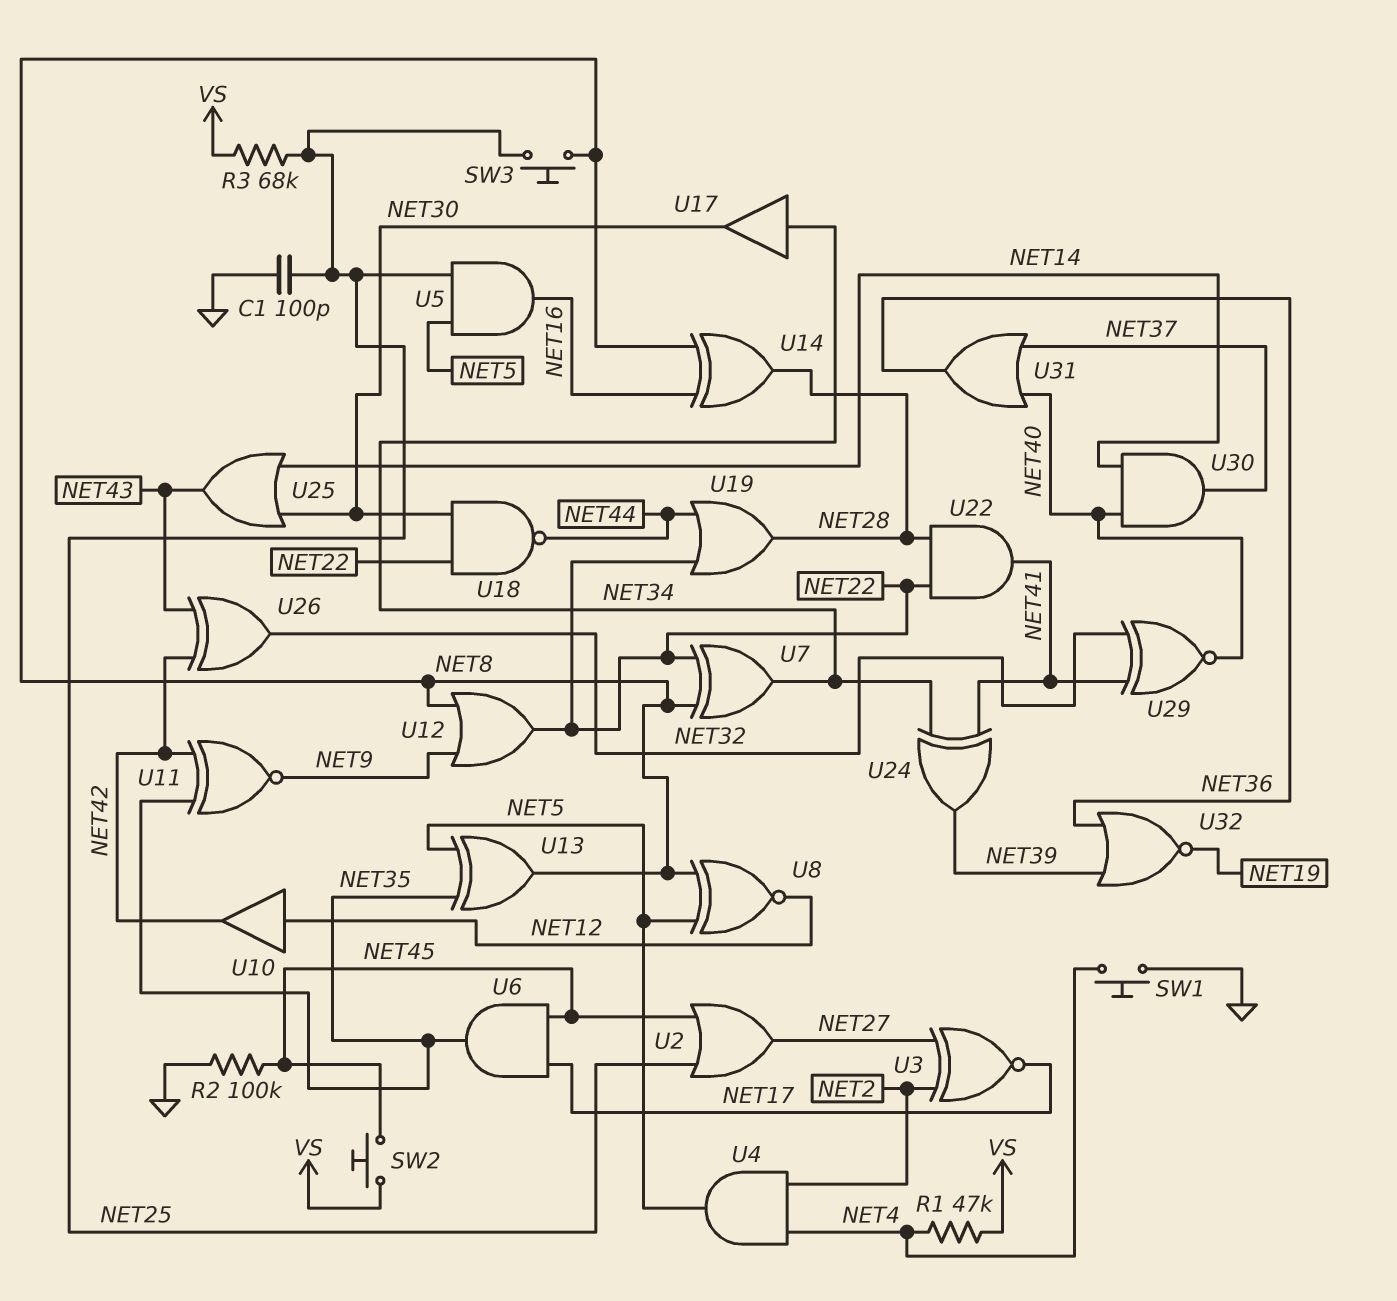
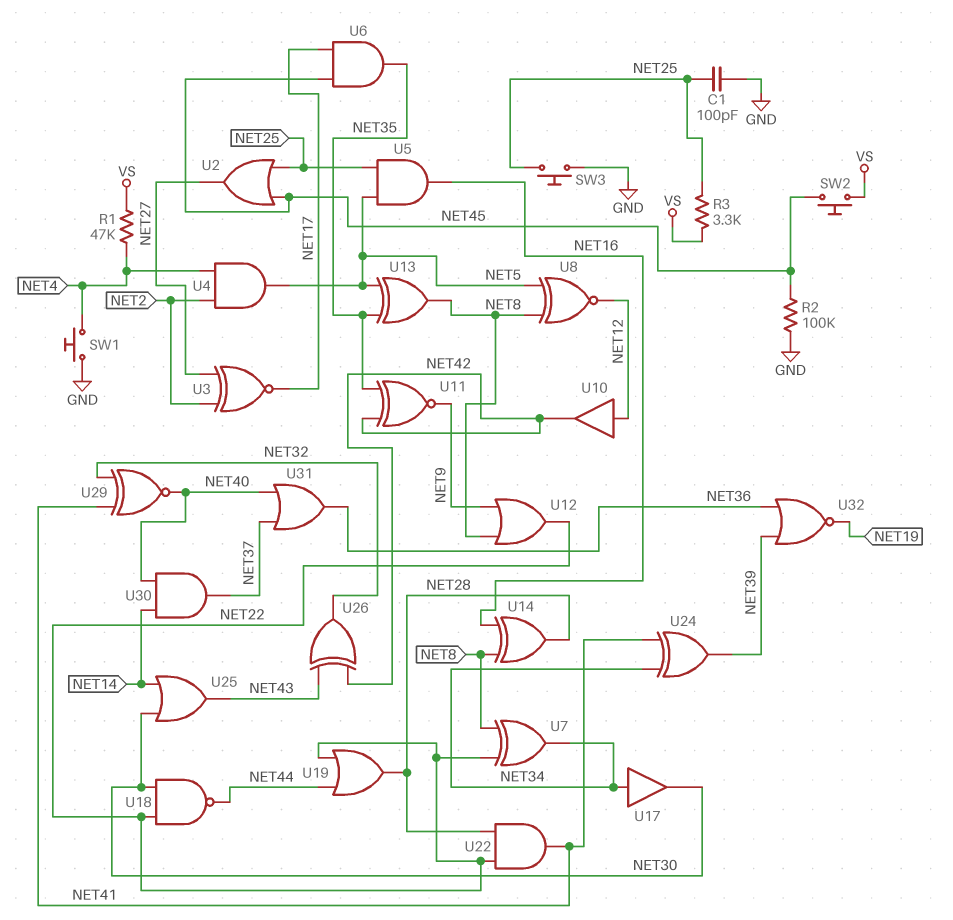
R3: 68k (NET25, VS) -> 3.3k (NET25, VS)
SW3: button (NET8, NET25) -> button (GND, NET25)

